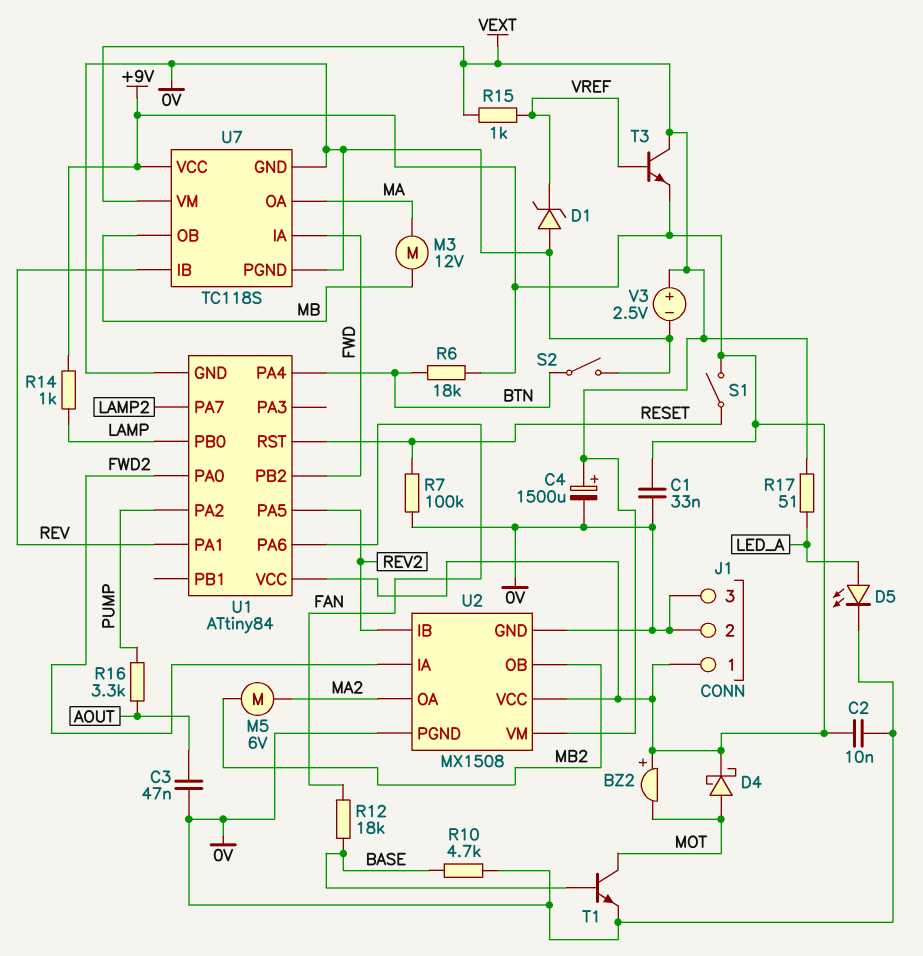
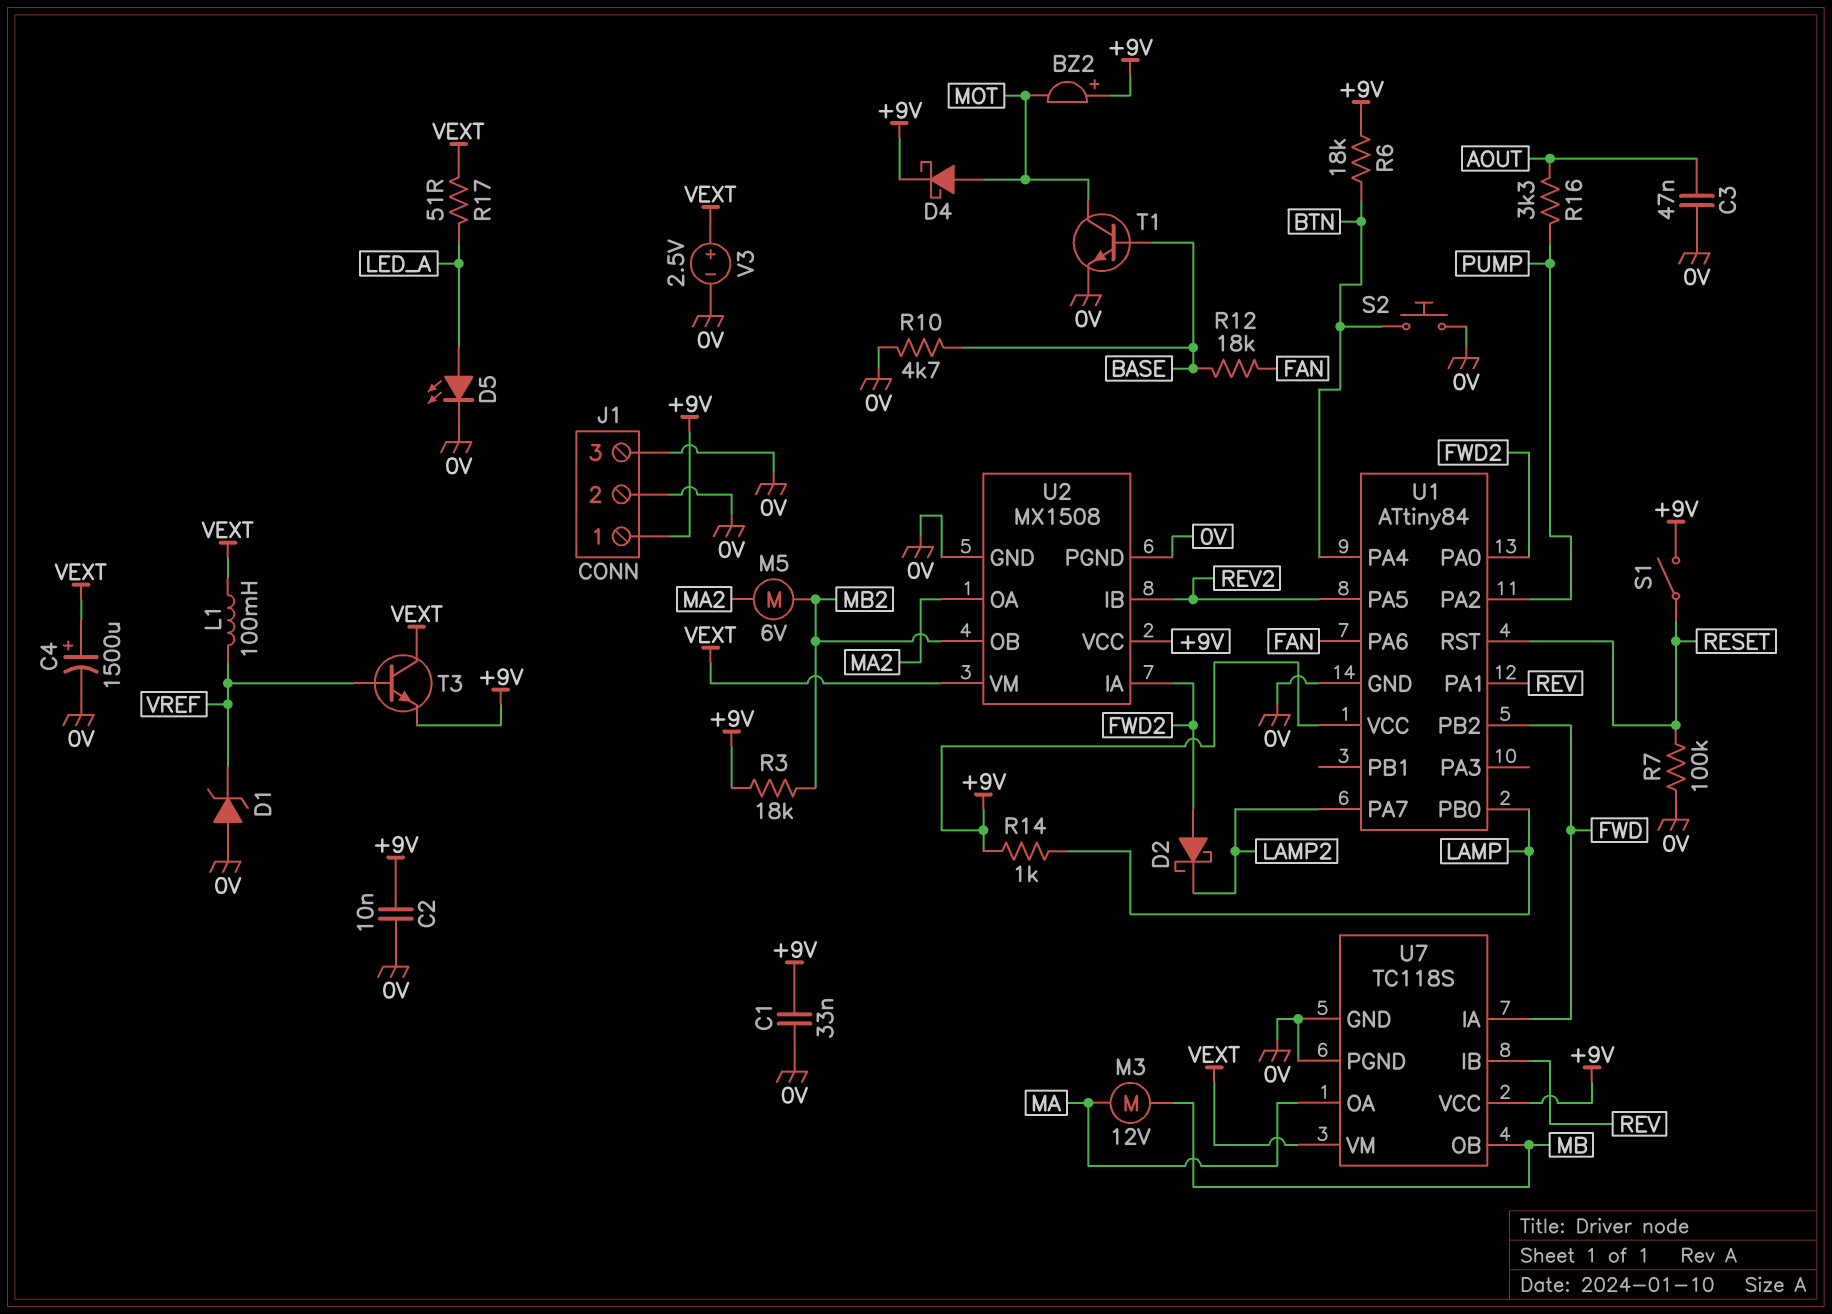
D2: none -> schottky (A FWD2, K LAMP2)
L1: none -> 100mH (VEXT, VREF)
R3: none -> 18k (+9V, MB2)
R15: 1k (VEXT, VREF) -> none
S2: switch (0V, BTN) -> button (0V, BTN)

